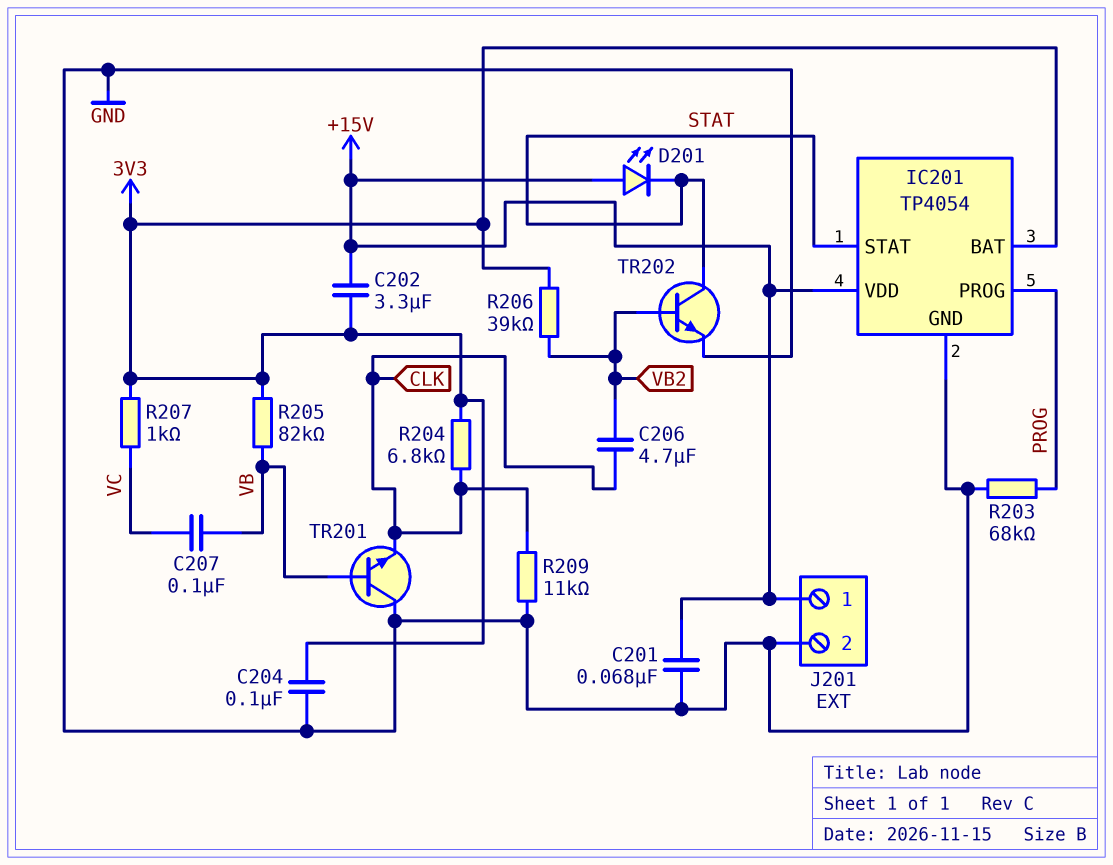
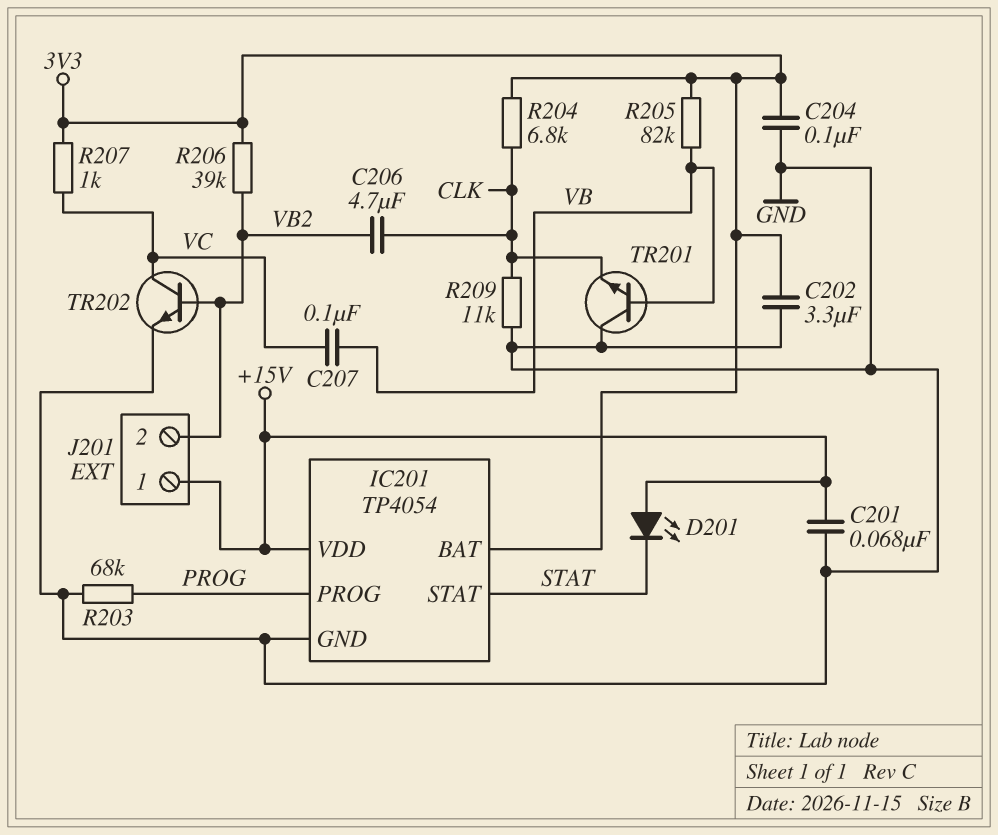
C202: 3.3uF (+15V, 3V3) -> 3.3uF (3V3, GND)
J201 pin 2: GND -> VB2
TR202: NPN (B VB2, C STAT, E GND) -> NPN (B VB2, C VC, E GND)

